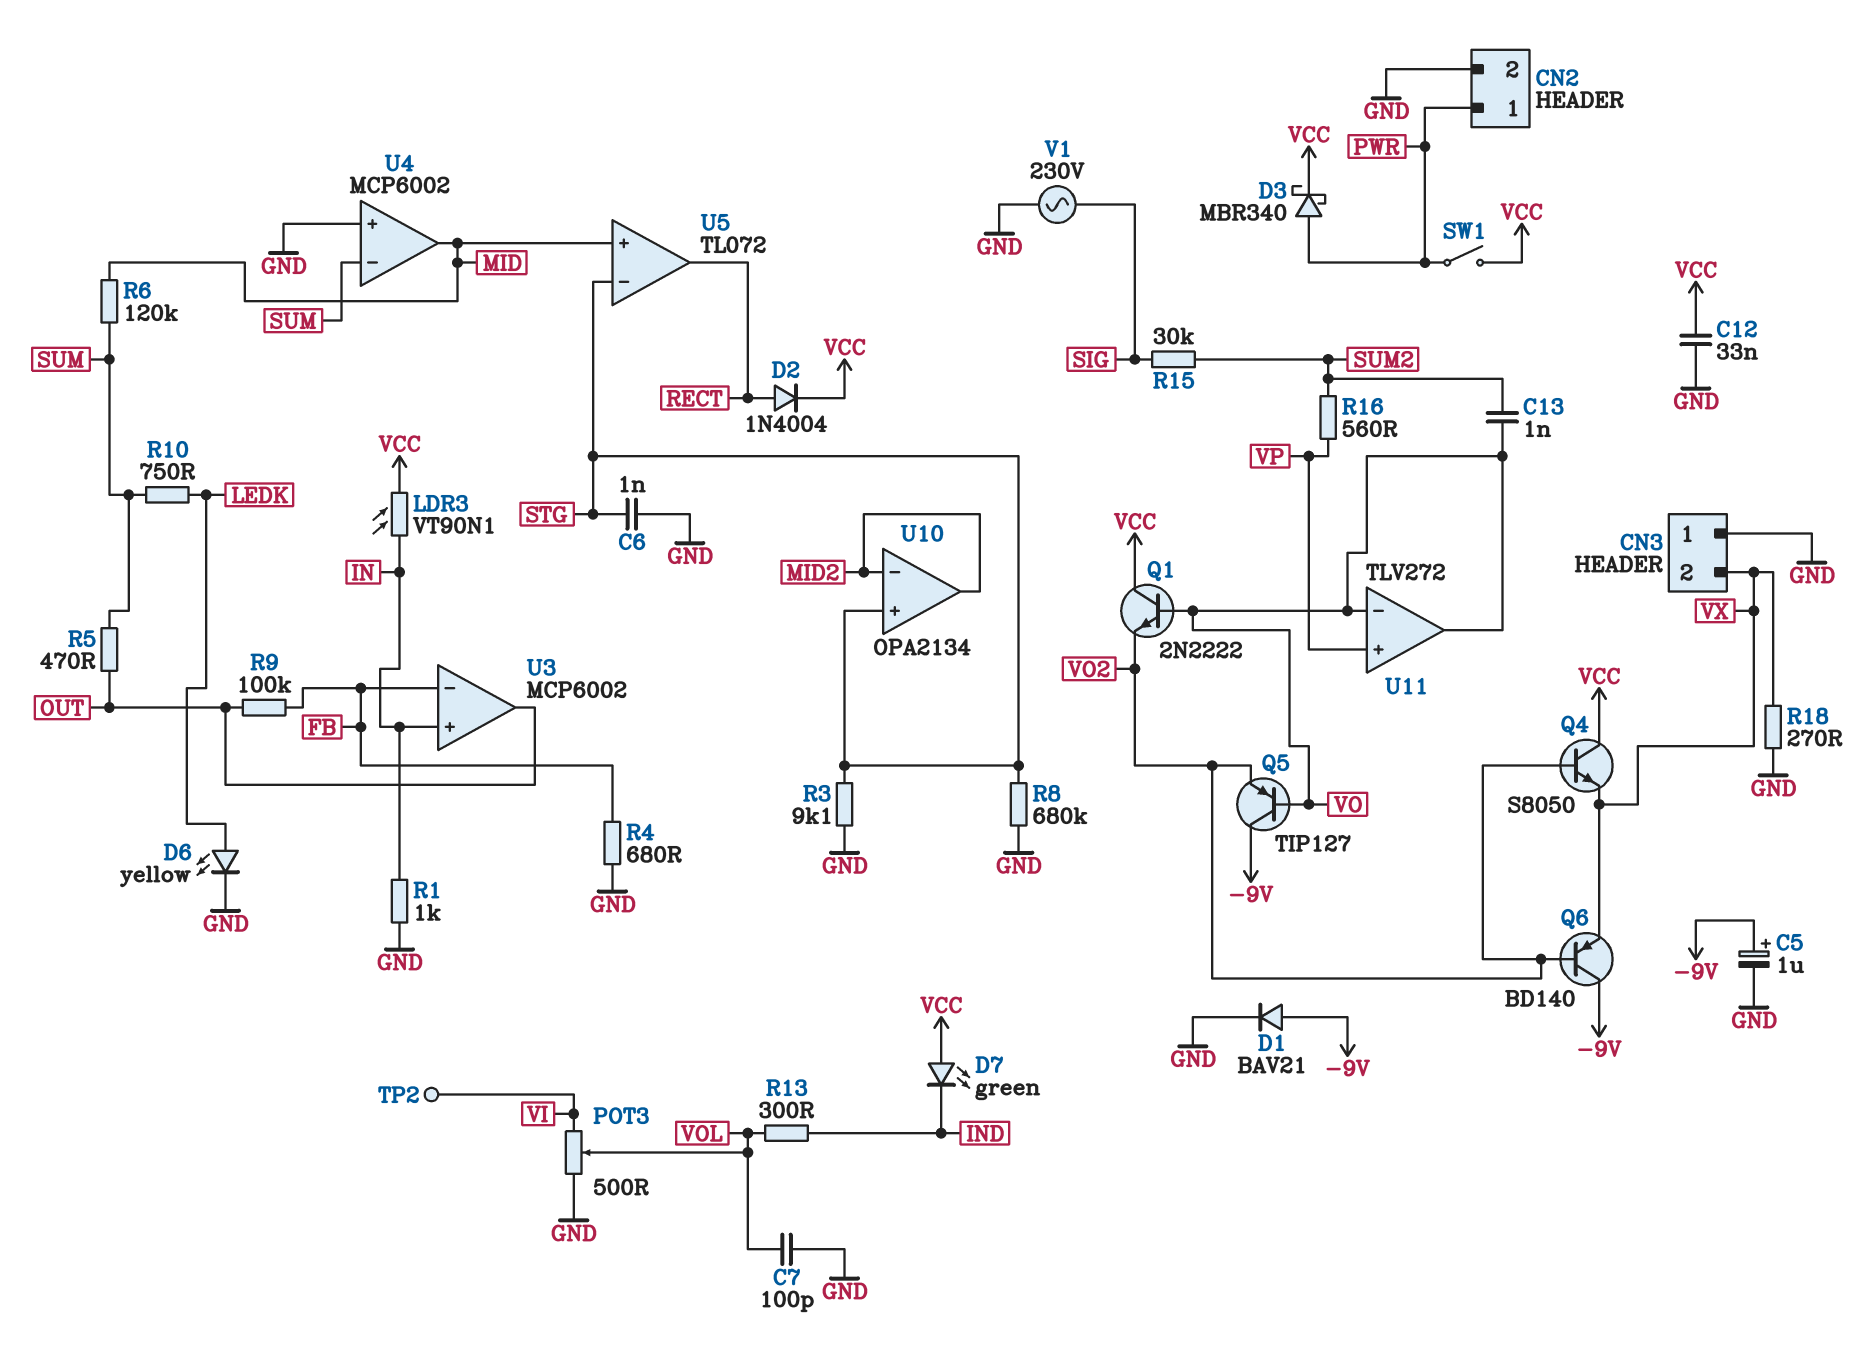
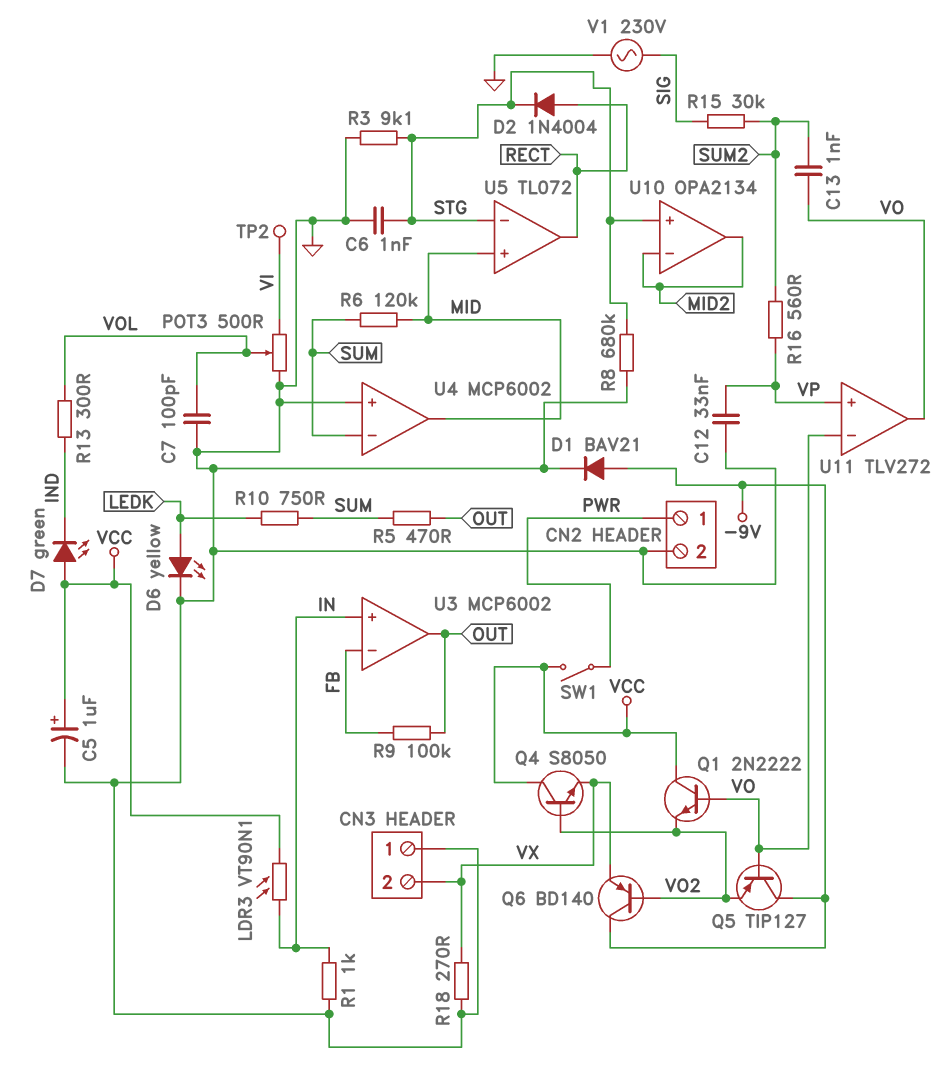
C5: 1uF (plus -9V, minus GND) -> 1uF (plus VCC, minus GND)
C12: 33nF (GND, VCC) -> 33nF (GND, VP)
D2: diode 1N4004 (A RECT, K VCC) -> diode 1N4004 (A RECT, K STG)
D3: schottky MBR340 (A PWR, K VCC) -> none
R4: 680 (FB, GND) -> none

